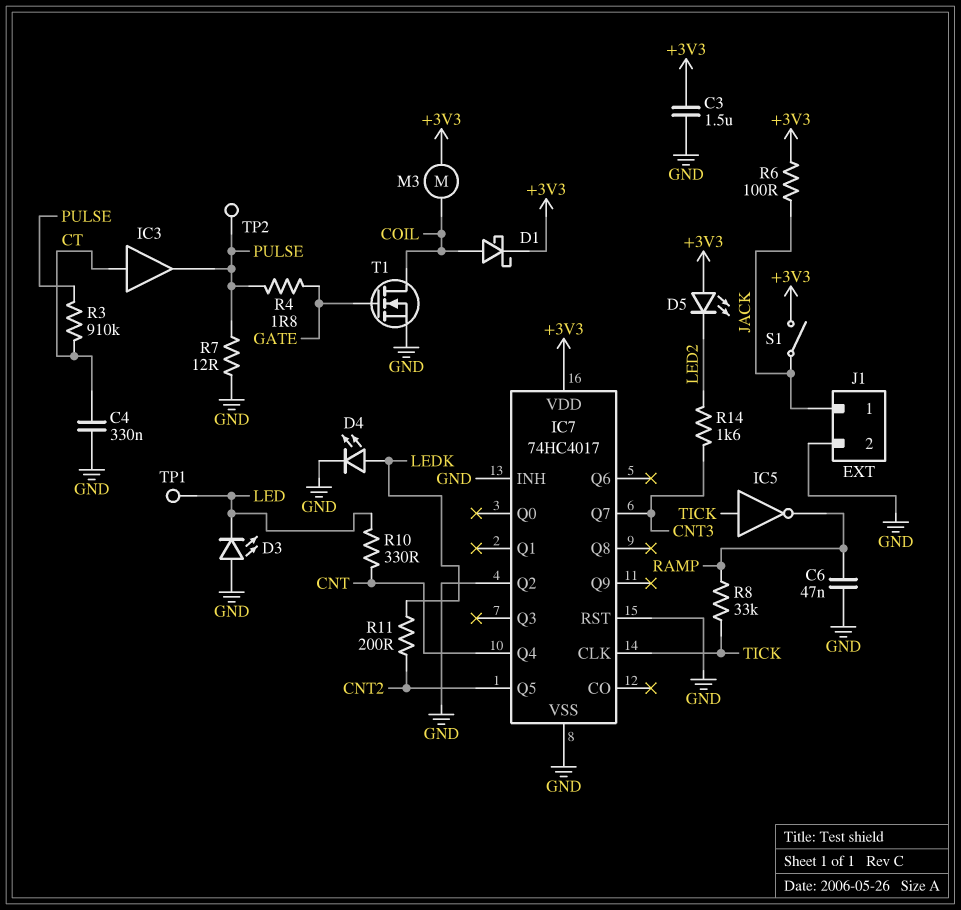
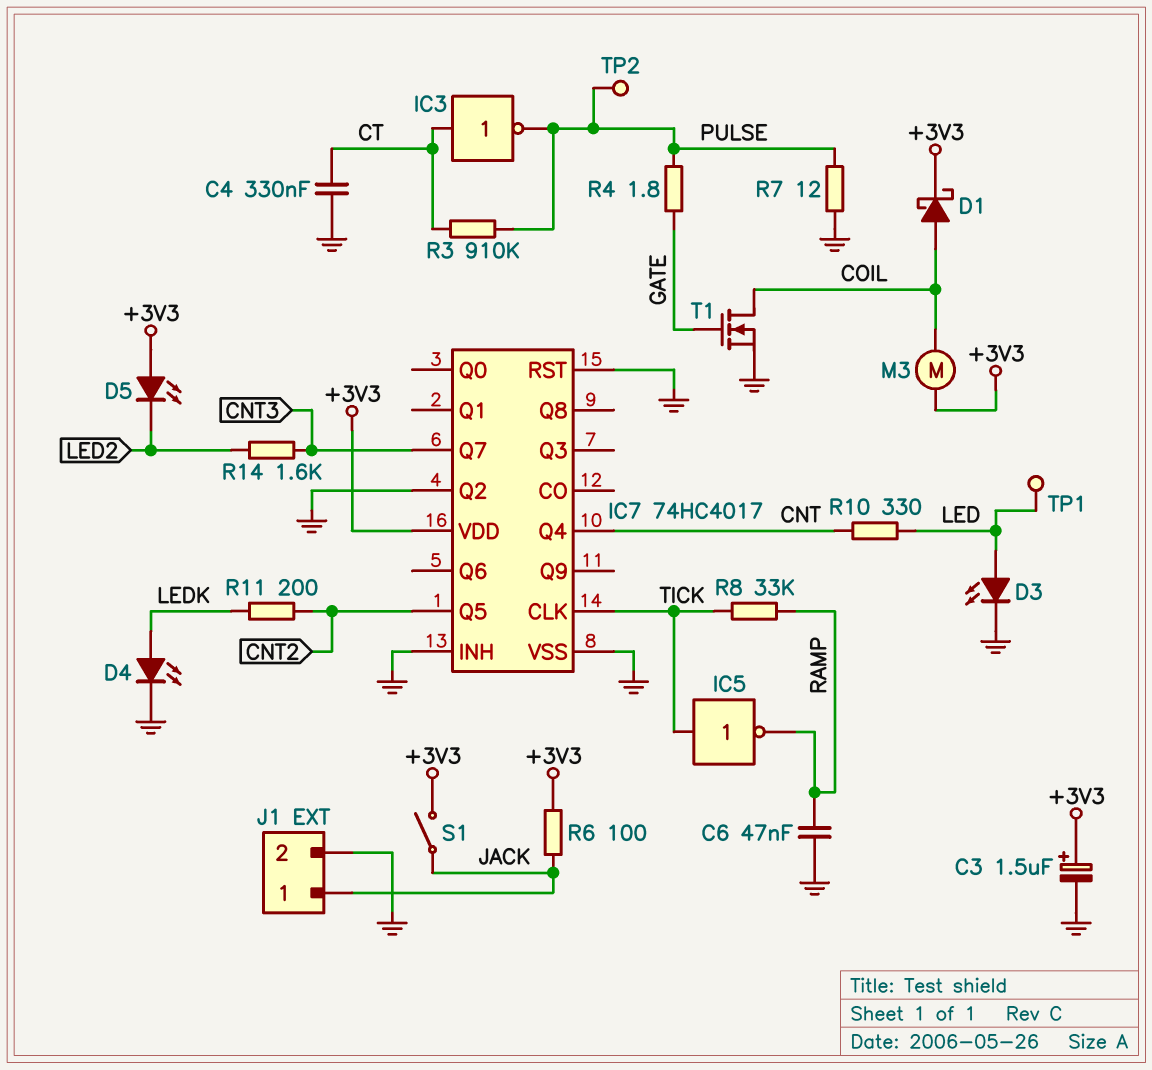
C3: 1.5uF (+3V3, GND) -> 1.5uF (plus +3V3, minus GND)
D3: LED (A GND, K LED) -> LED (A LED, K GND)
IC3: buffer (in CT, out PULSE) -> NOT (in CT, out PULSE)

